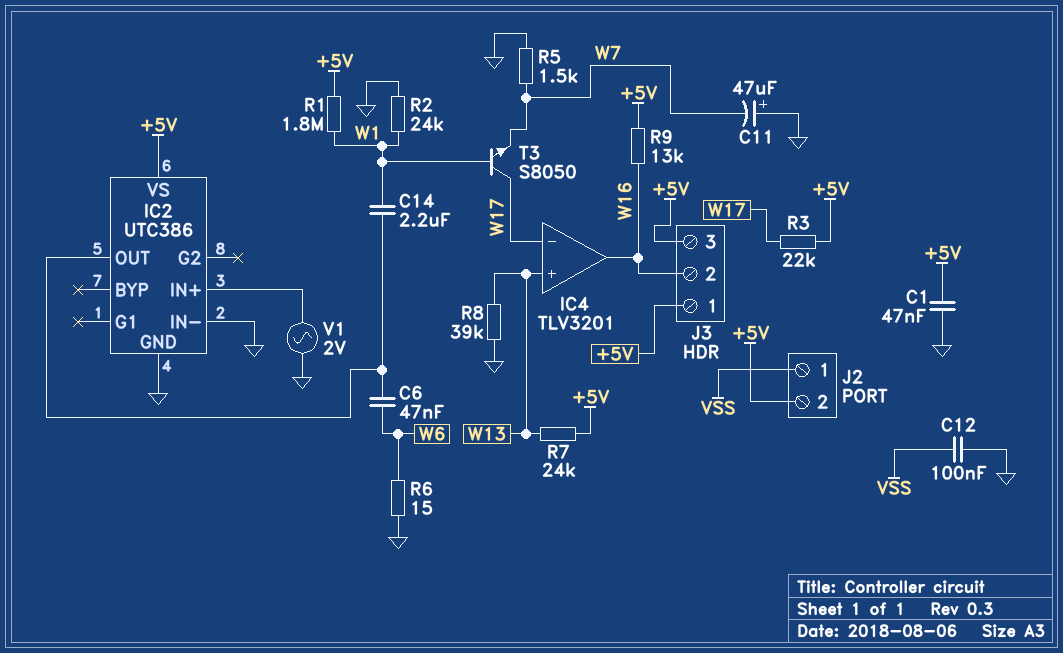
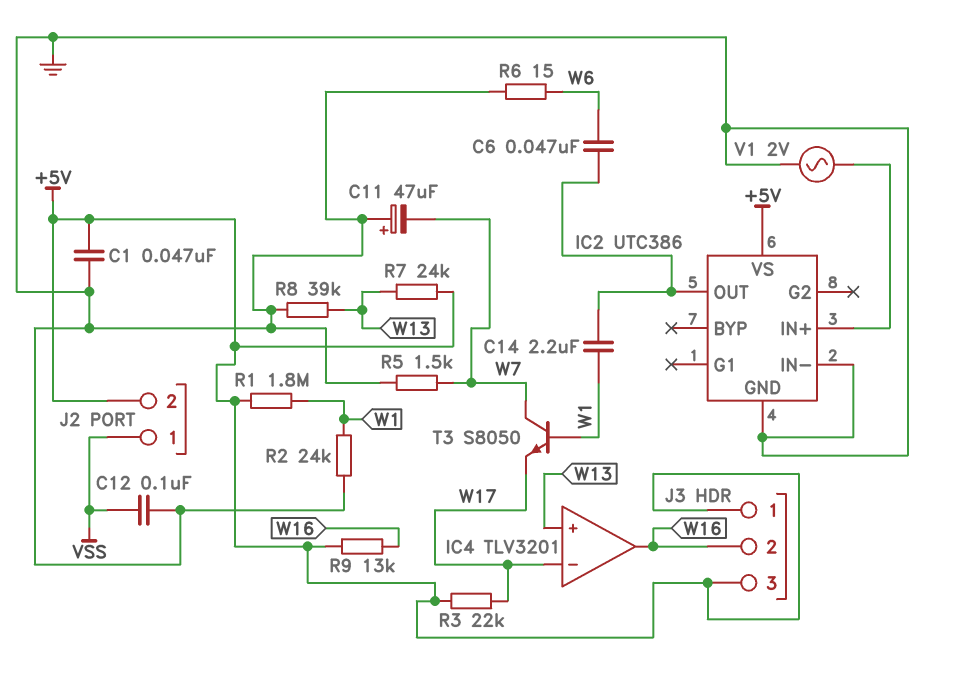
T3: NPN S8050 (B W1, C W17, E W7) -> NPN S8050 (B W1, C W7, E W17)

